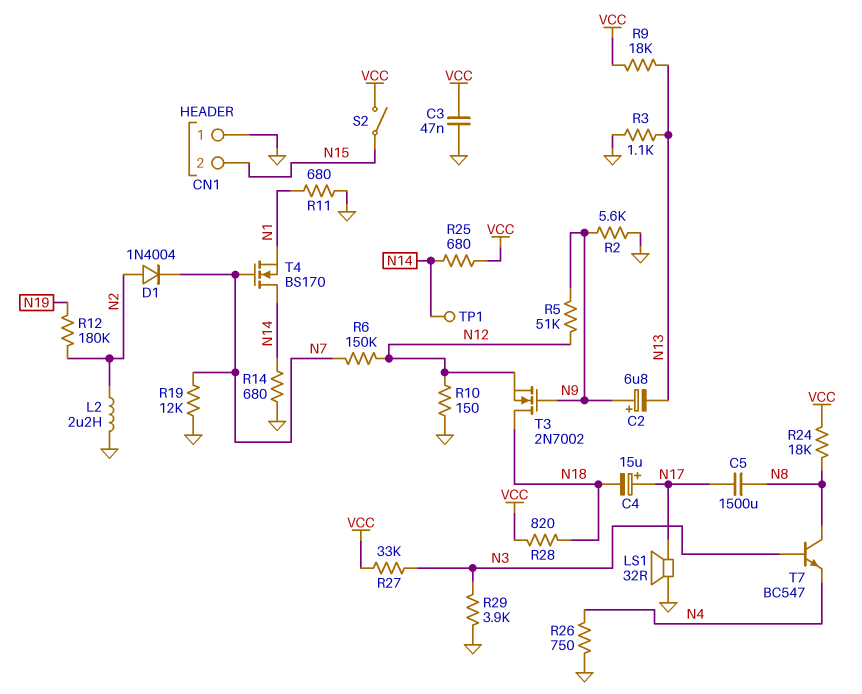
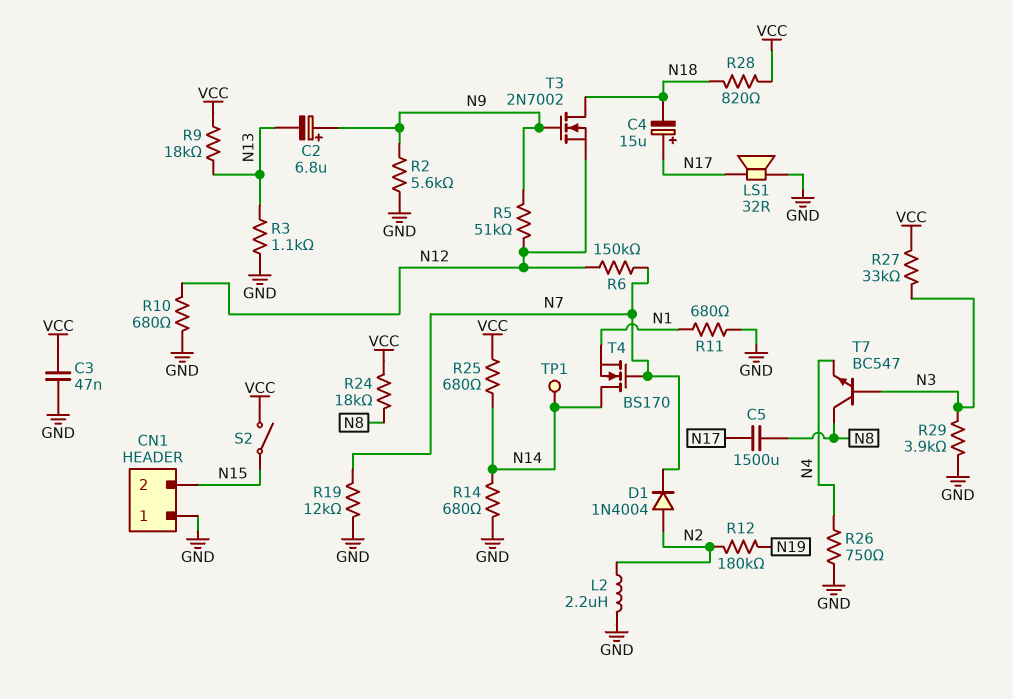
R10: 150 (GND, N12) -> 680 (GND, N12)

